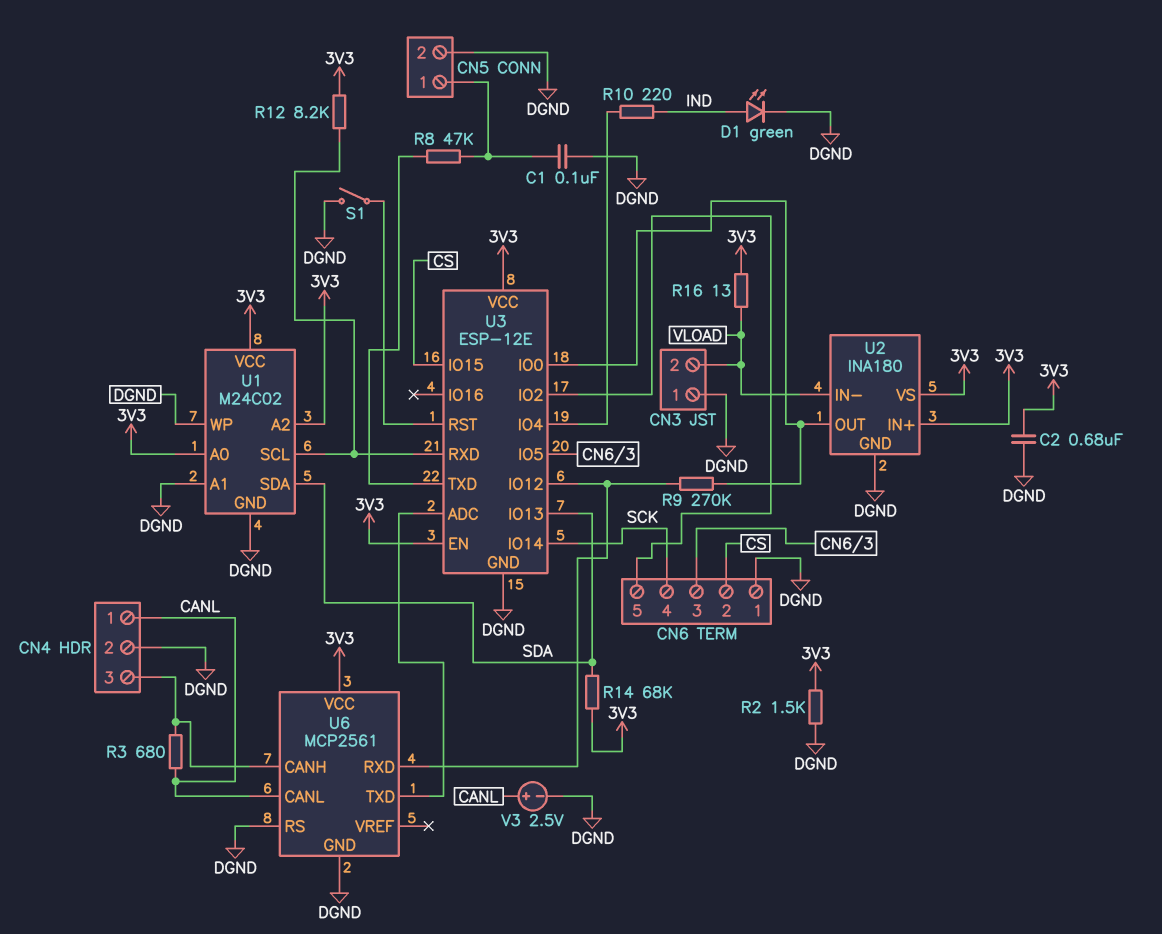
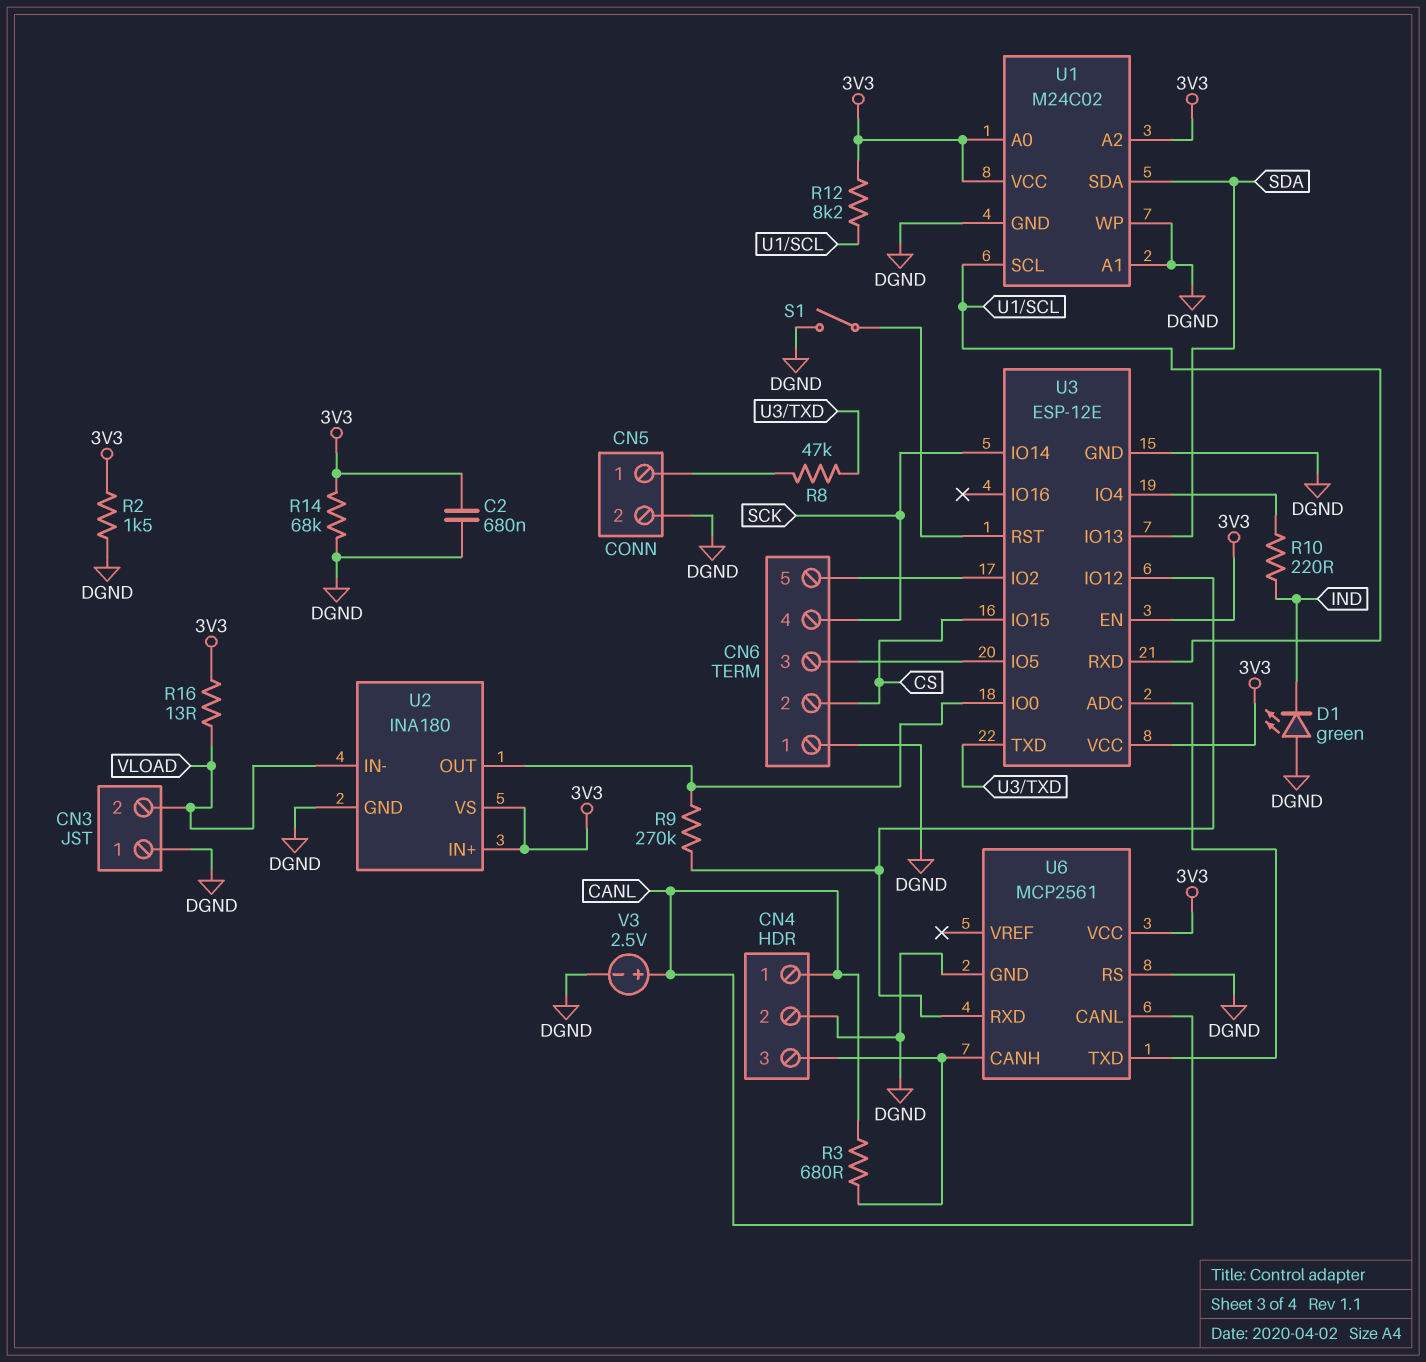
C1: 100nF (CN5/1, DGND) -> none
D1: LED green (A IND, K DGND) -> LED green (A DGND, K IND)
R14: 68k (3V3, SDA) -> 68k (3V3, DGND)

